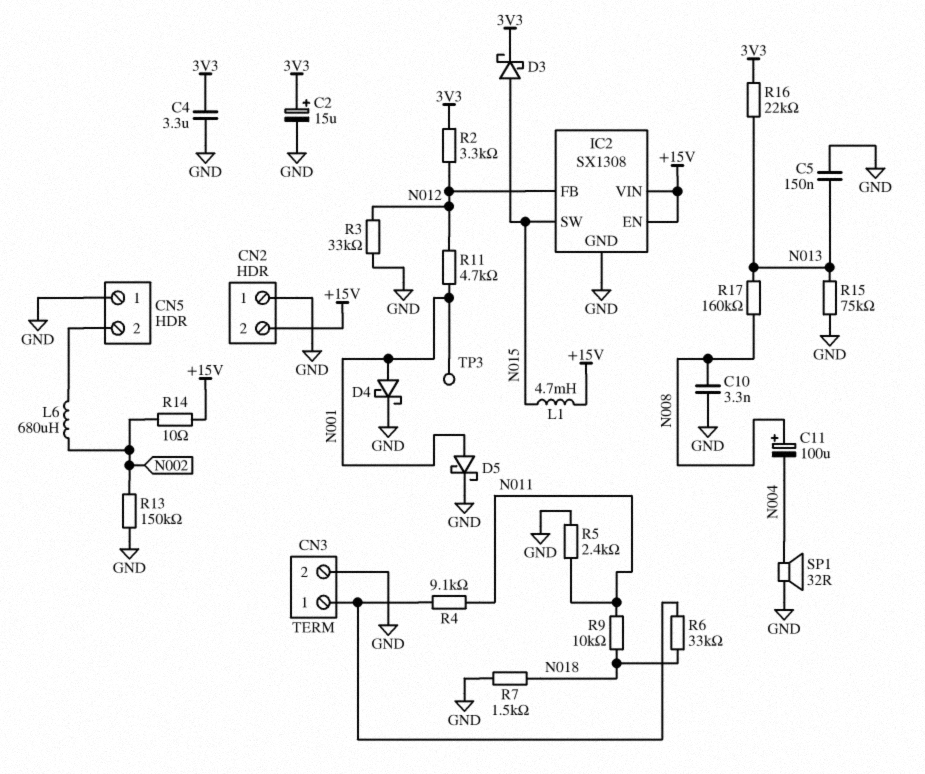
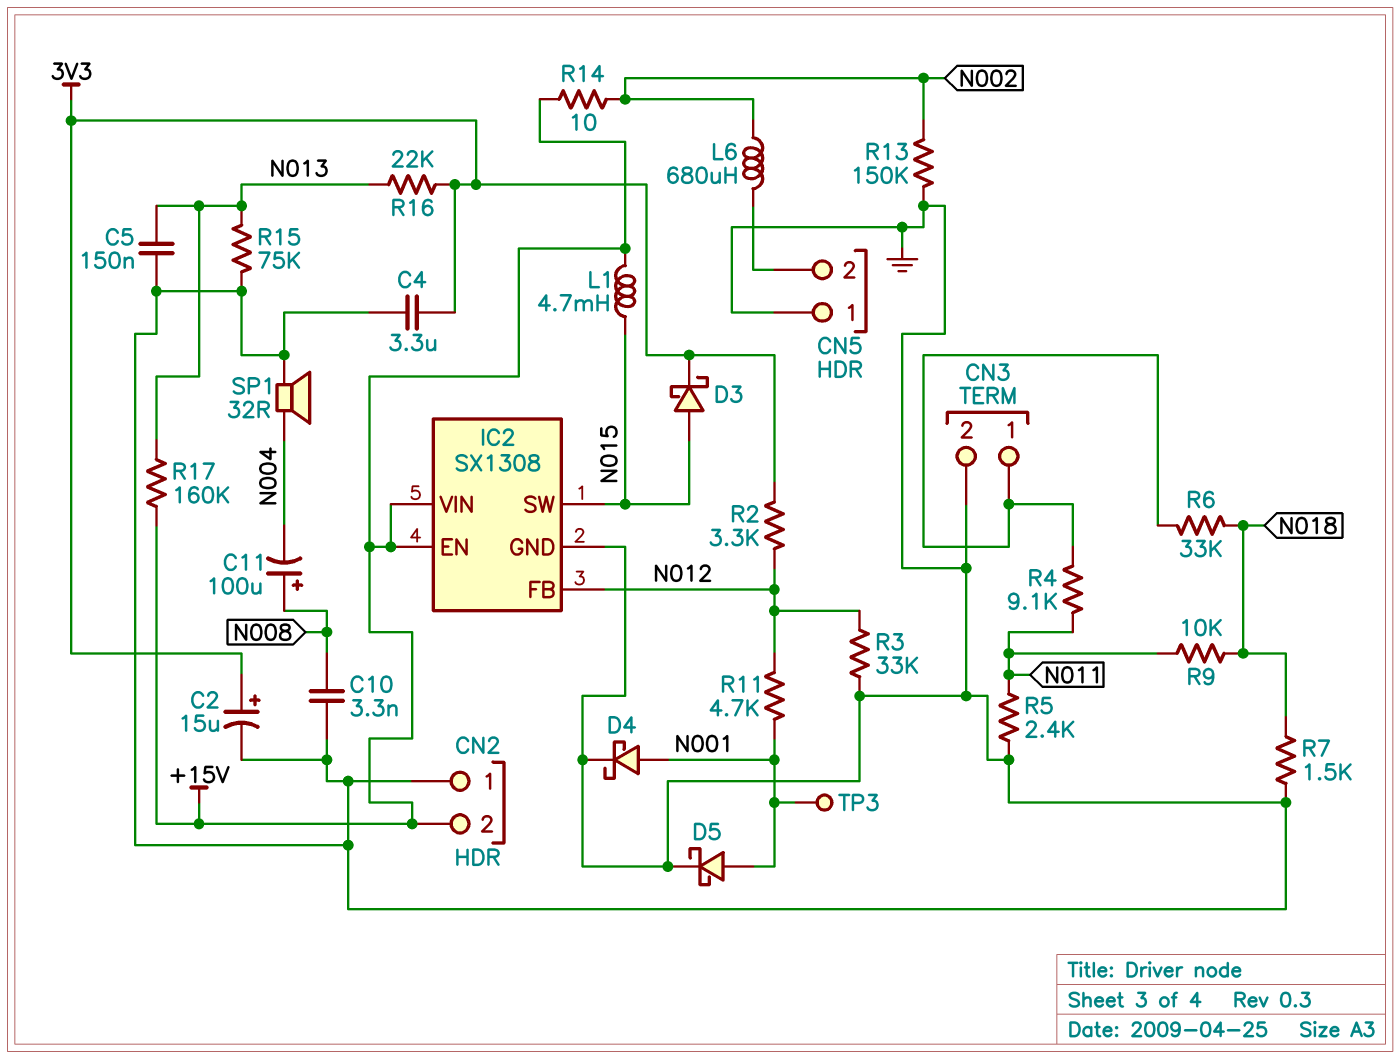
R17: 160k (N008, N013) -> 160k (+15V, N013)

